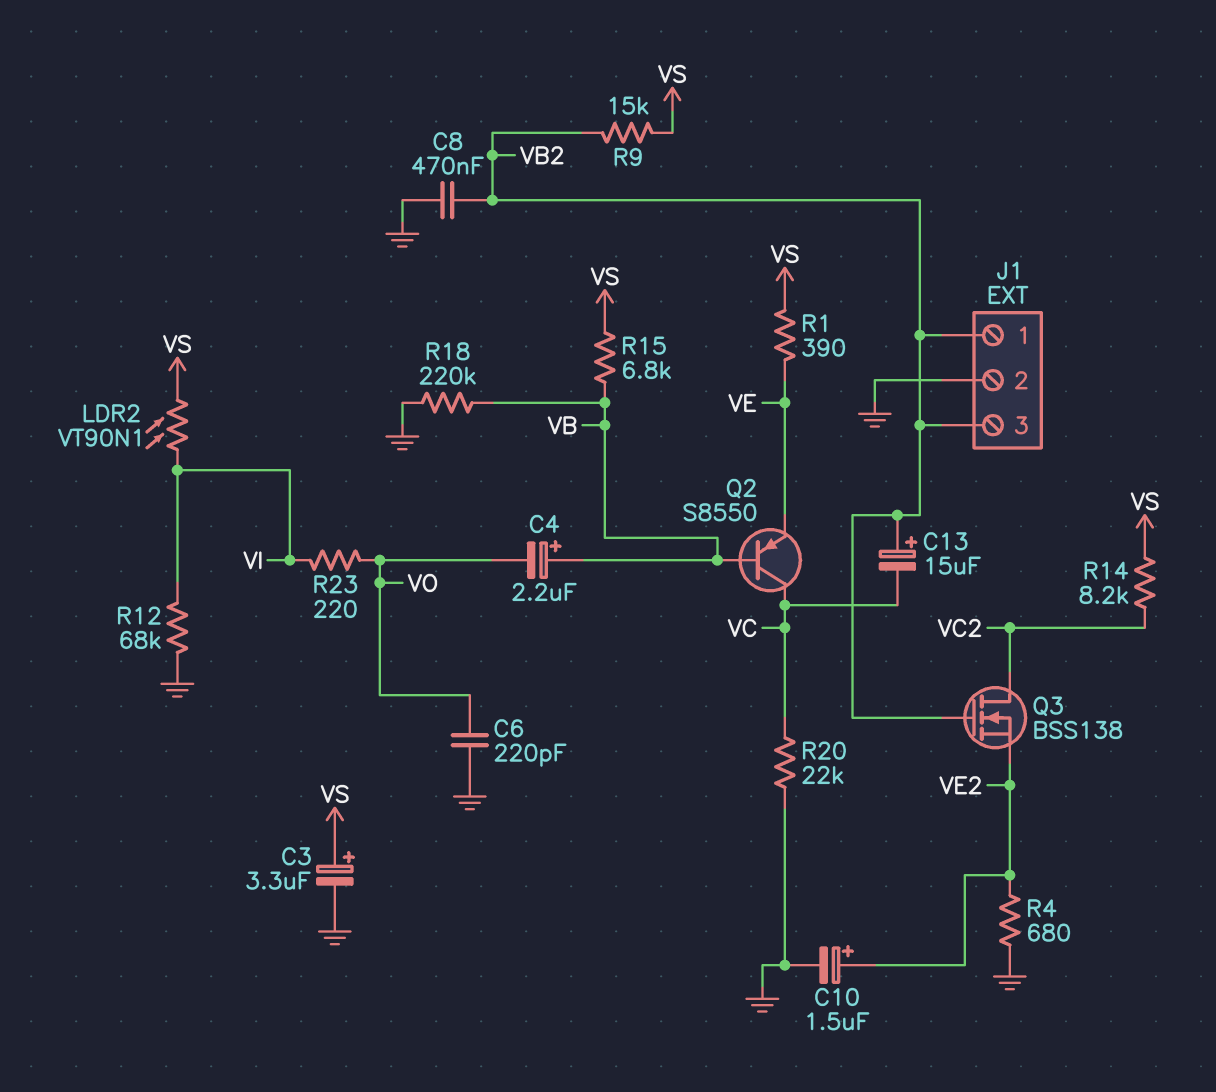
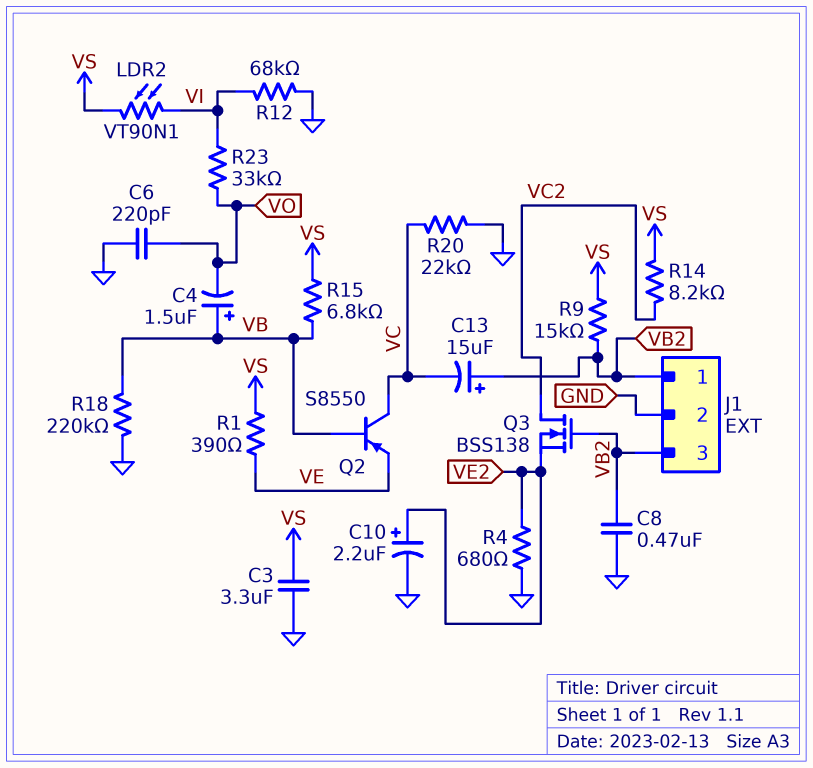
C3: 3.3uF (plus VS, minus GND) -> 3.3uF (GND, VS)
C4: 2.2uF (plus VB, minus VO) -> 1.5uF (plus VB, minus VO)
C10: 1.5uF (plus VE2, minus GND) -> 2.2uF (plus VE2, minus GND)
R23: 220 (VI, VO) -> 33k (VI, VO)

